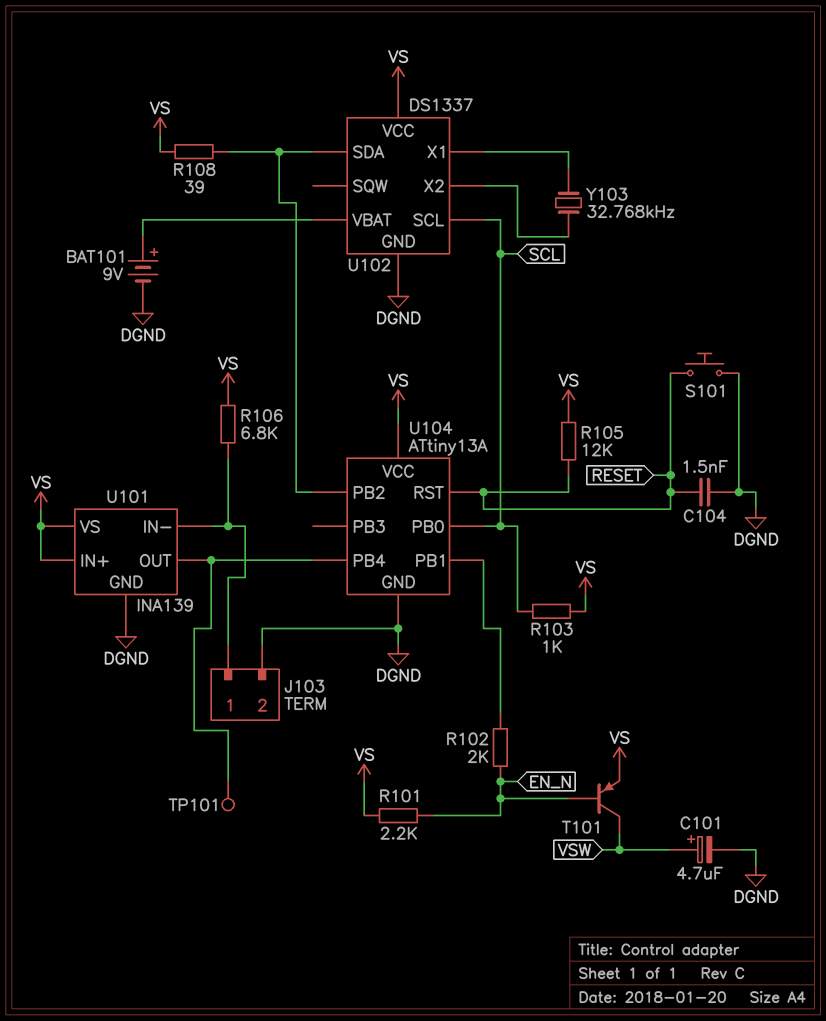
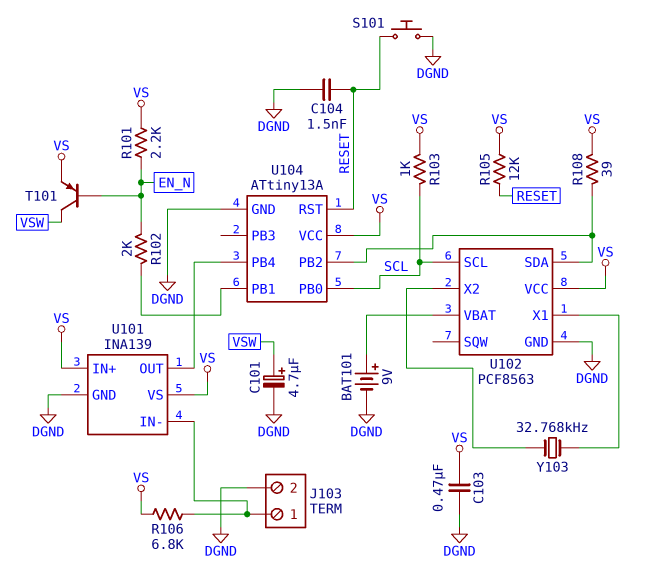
C103: none -> 470nF (DGND, VS)
TP101: test point (U101/OUT) -> none
U102: DS1337 -> PCF8563

